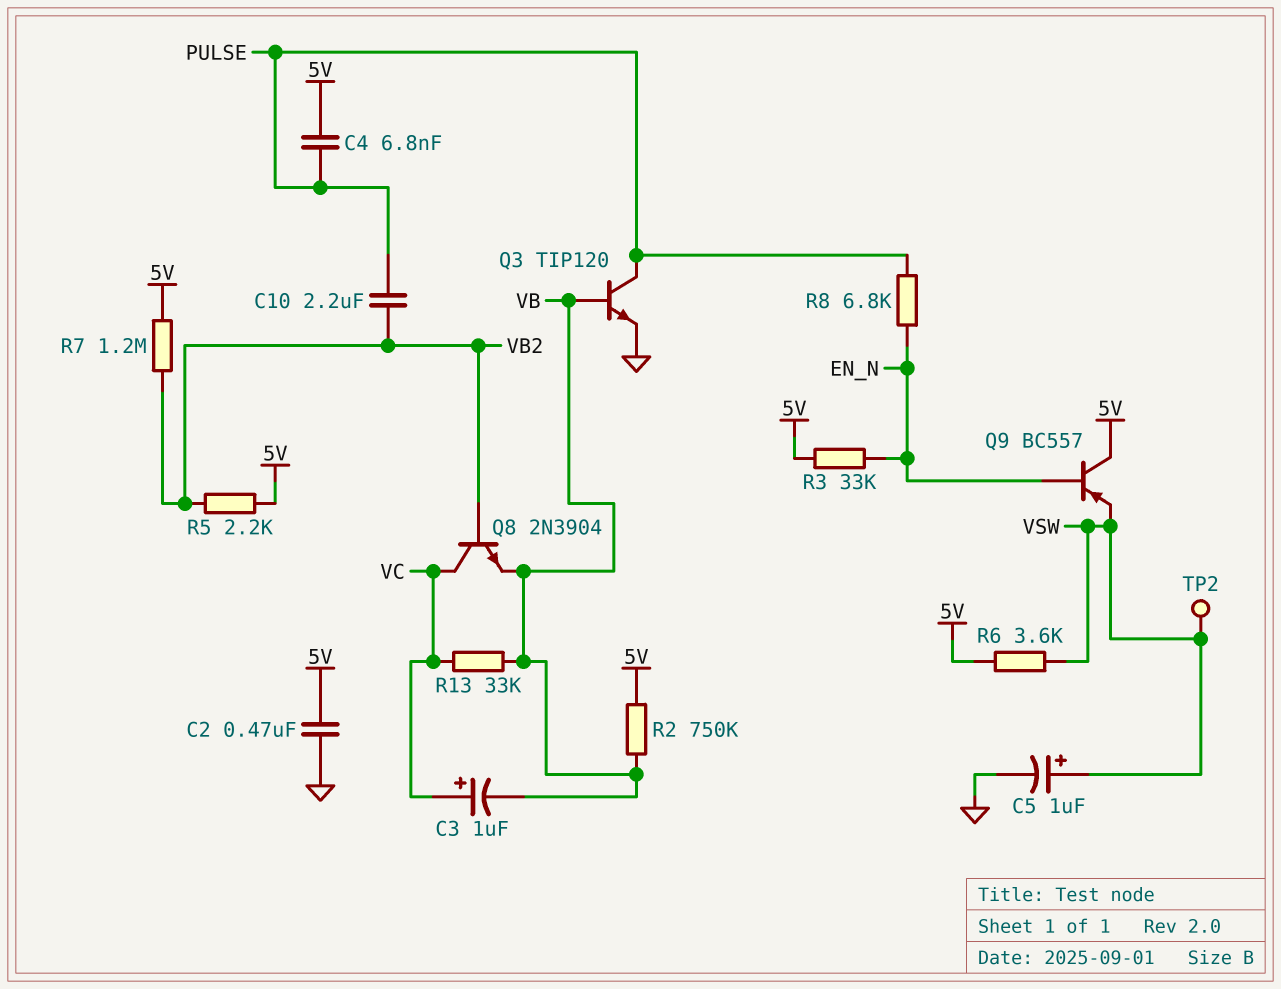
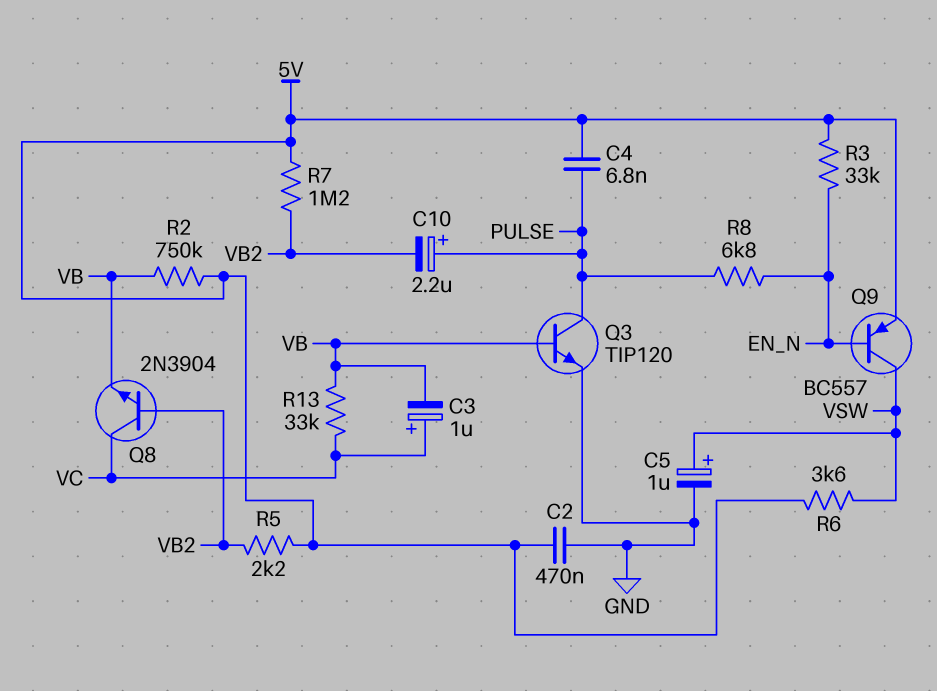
C10: 2.2uF (PULSE, VB2) -> 2.2uF (plus PULSE, minus VB2)
Q9: PNP BC557 (B EN_N, C 5V, E VSW) -> PNP BC557 (B EN_N, C VSW, E 5V)
TP2: test point (VSW) -> none

